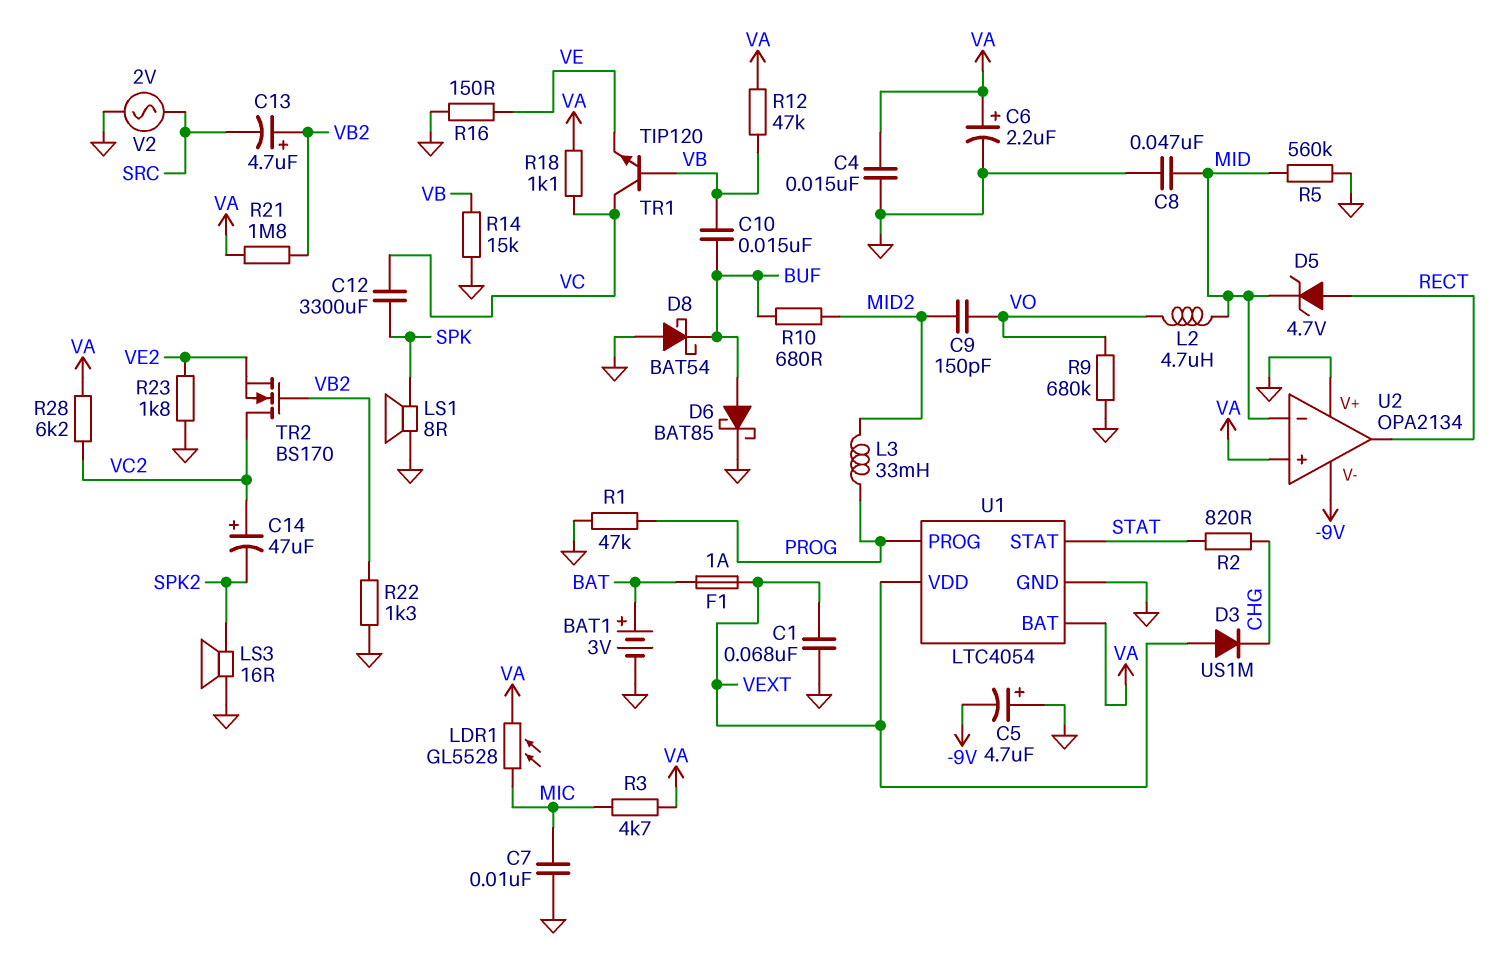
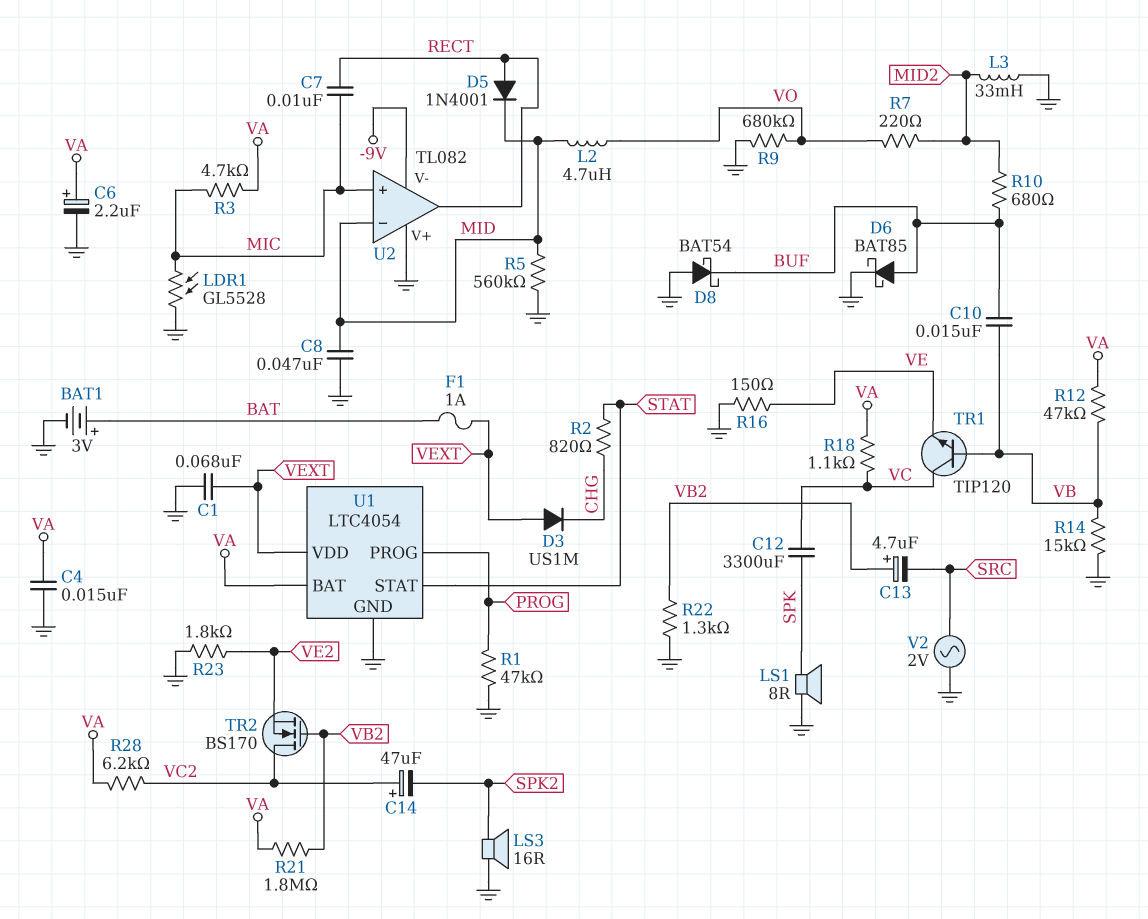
C5: 4.7uF (plus GND, minus -9V) -> none
C7: 10nF (GND, MIC) -> 10nF (MIC, RECT)
C9: 150pF (MID2, VO) -> none
D5: zener 4.7V (A RECT, K MID) -> diode 1N4001 (A RECT, K MID)
L3: 33mH (MID2, PROG) -> 33mH (GND, MID2)
LDR1: GL5528 (MIC, VA) -> GL5528 (GND, MIC)
R7: none -> 220 (MID2, VO)
U2: OPA2134 -> TL082
U2 pin in+: VA -> MIC

